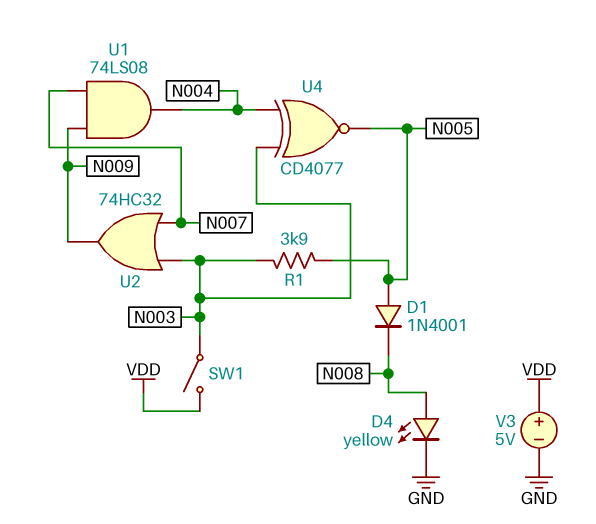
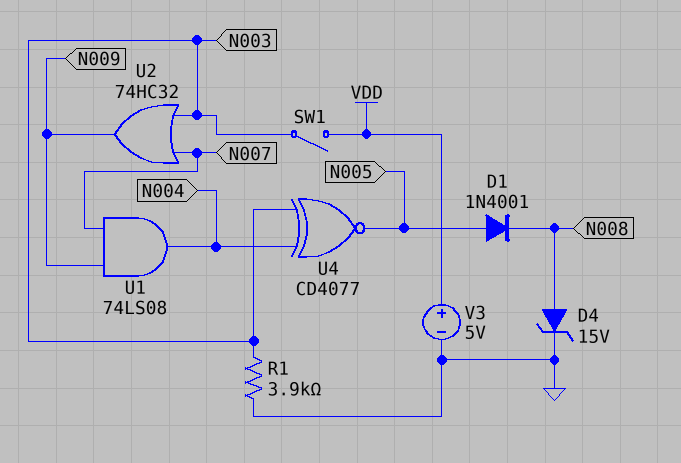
D4: LED yellow (A N008, K GND) -> zener 15V (A N008, K GND)
R1: 3.9k (N003, N005) -> 3.9k (GND, N003)

